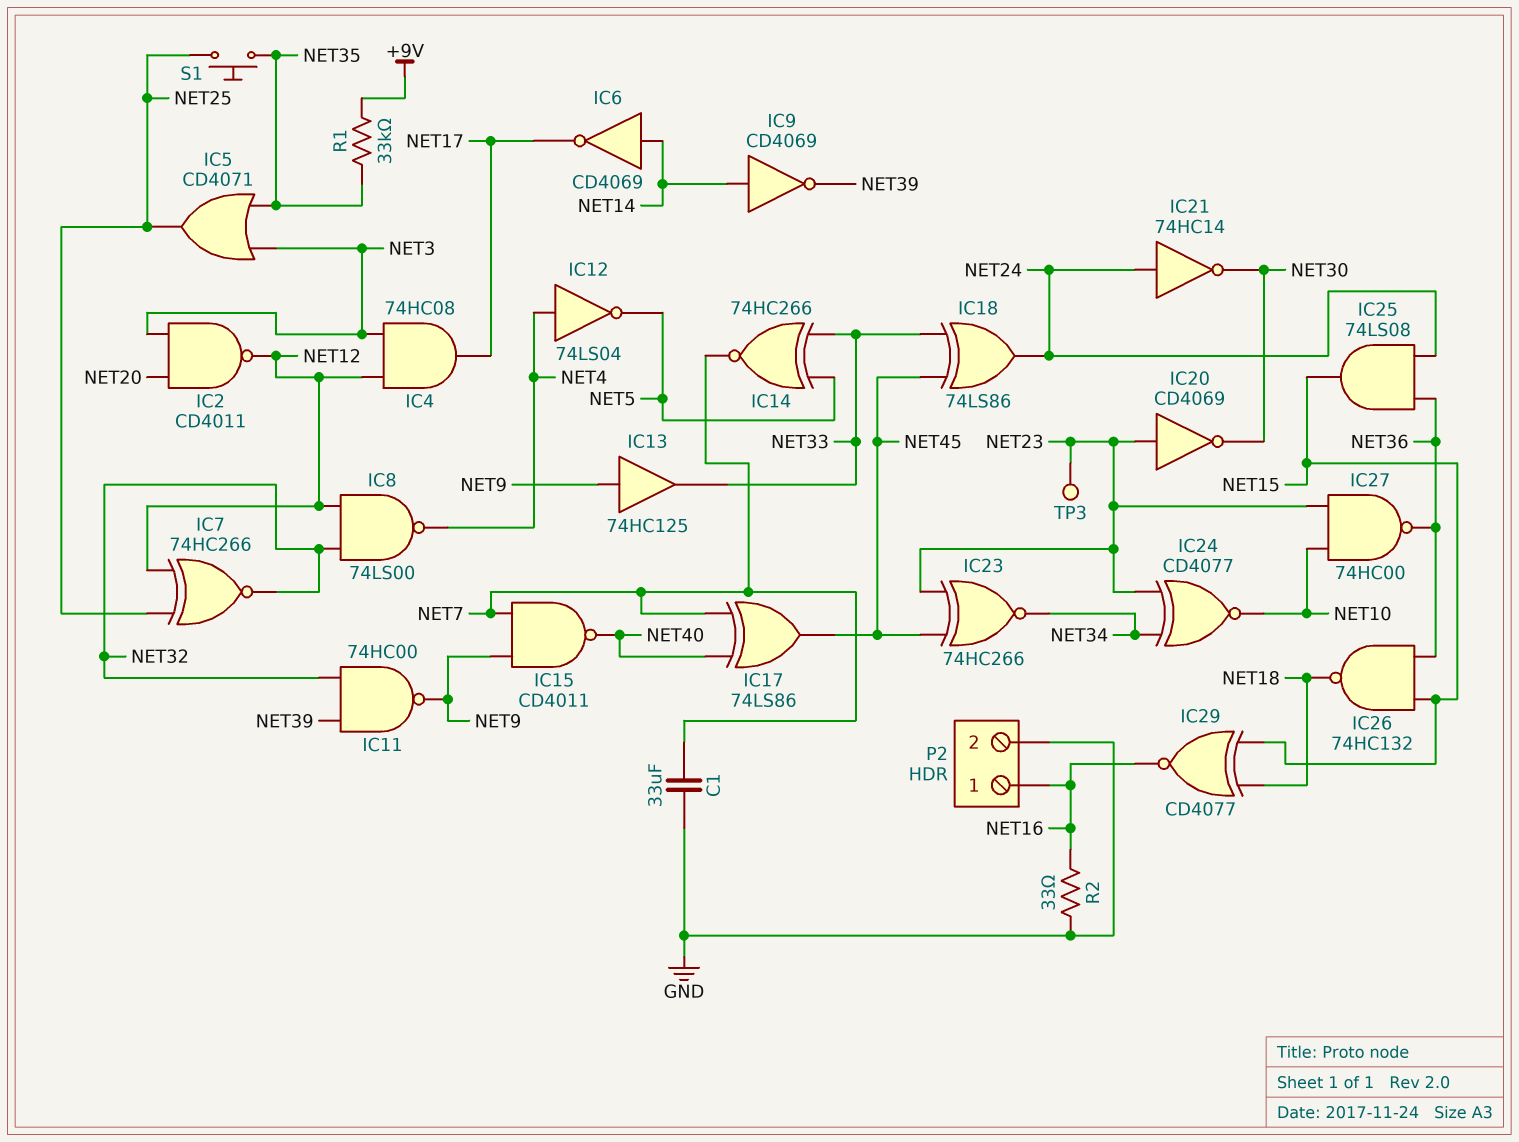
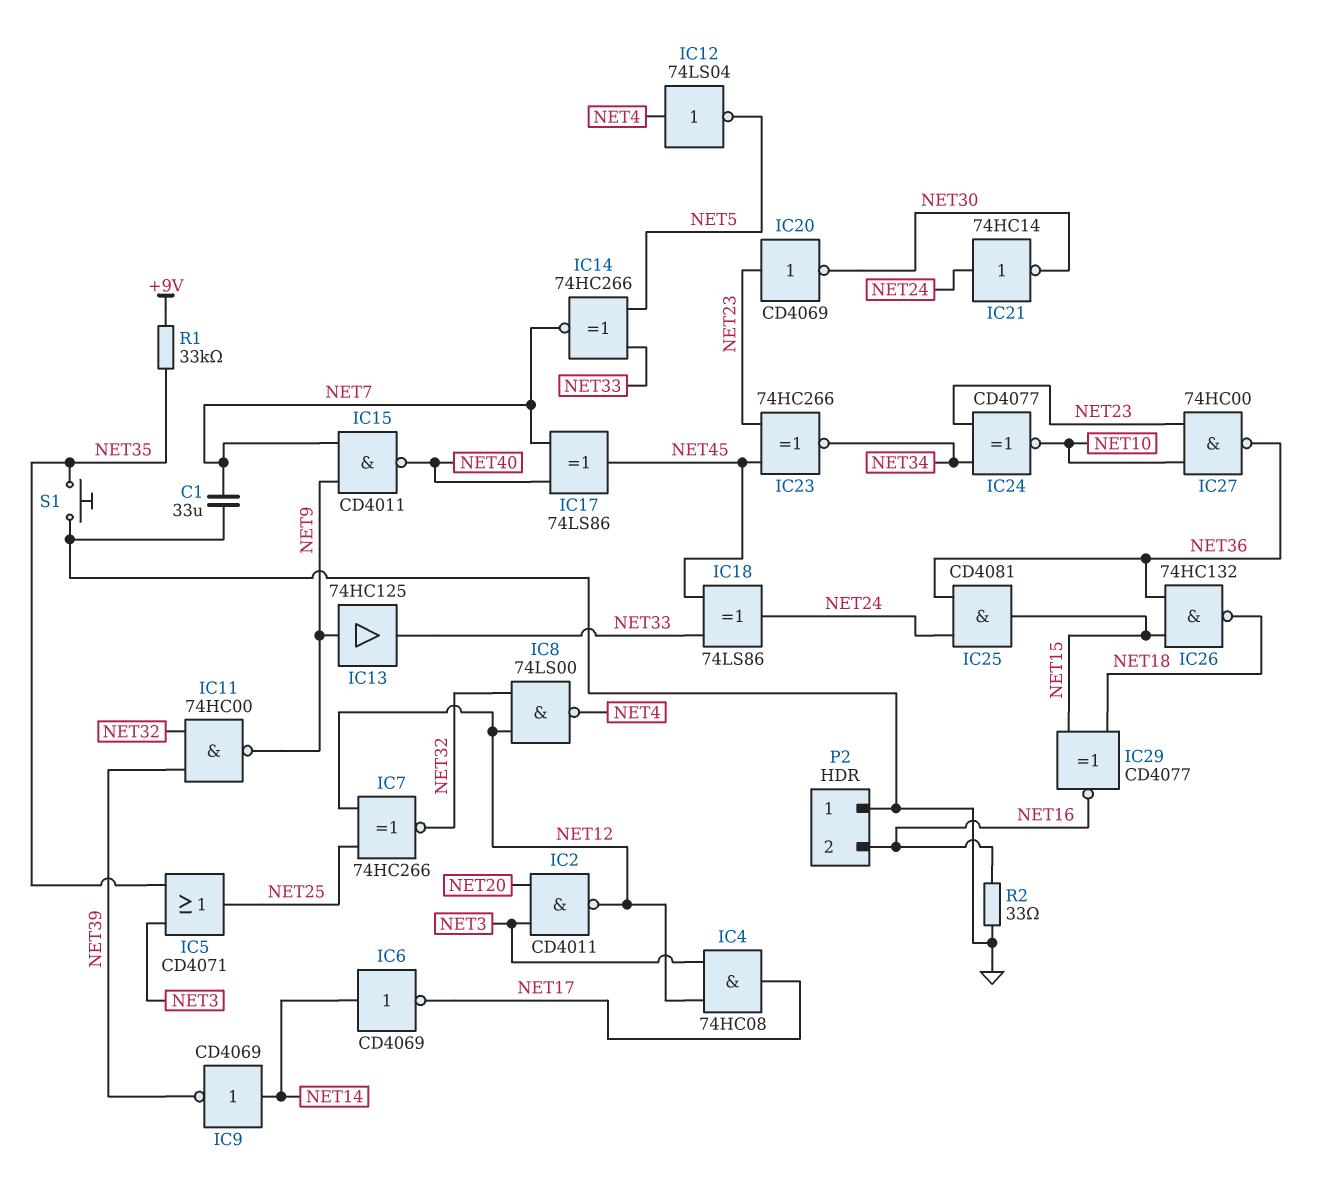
IC25: AND 74LS08 (in NET24, in NET36, out NET15) -> AND CD4081 (in NET24, in NET36, out NET15)
P2 pin 1: NET16 -> GND
P2 pin 2: GND -> NET16
S1: button (NET25, NET35) -> button (GND, NET35)
TP3: test point (NET23) -> none

